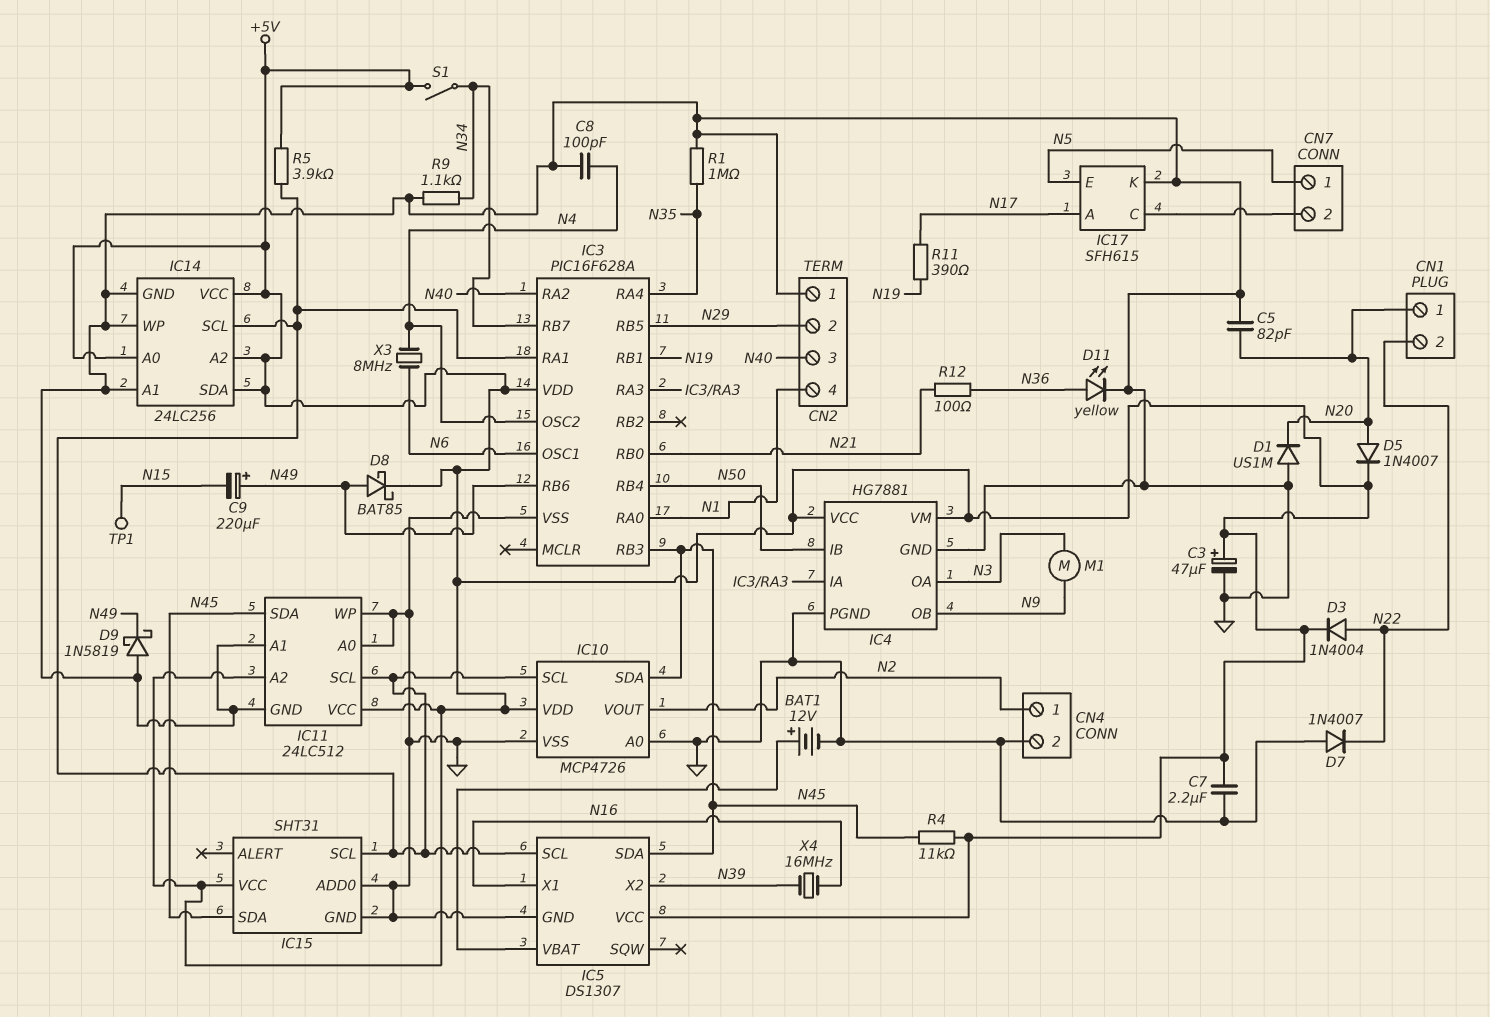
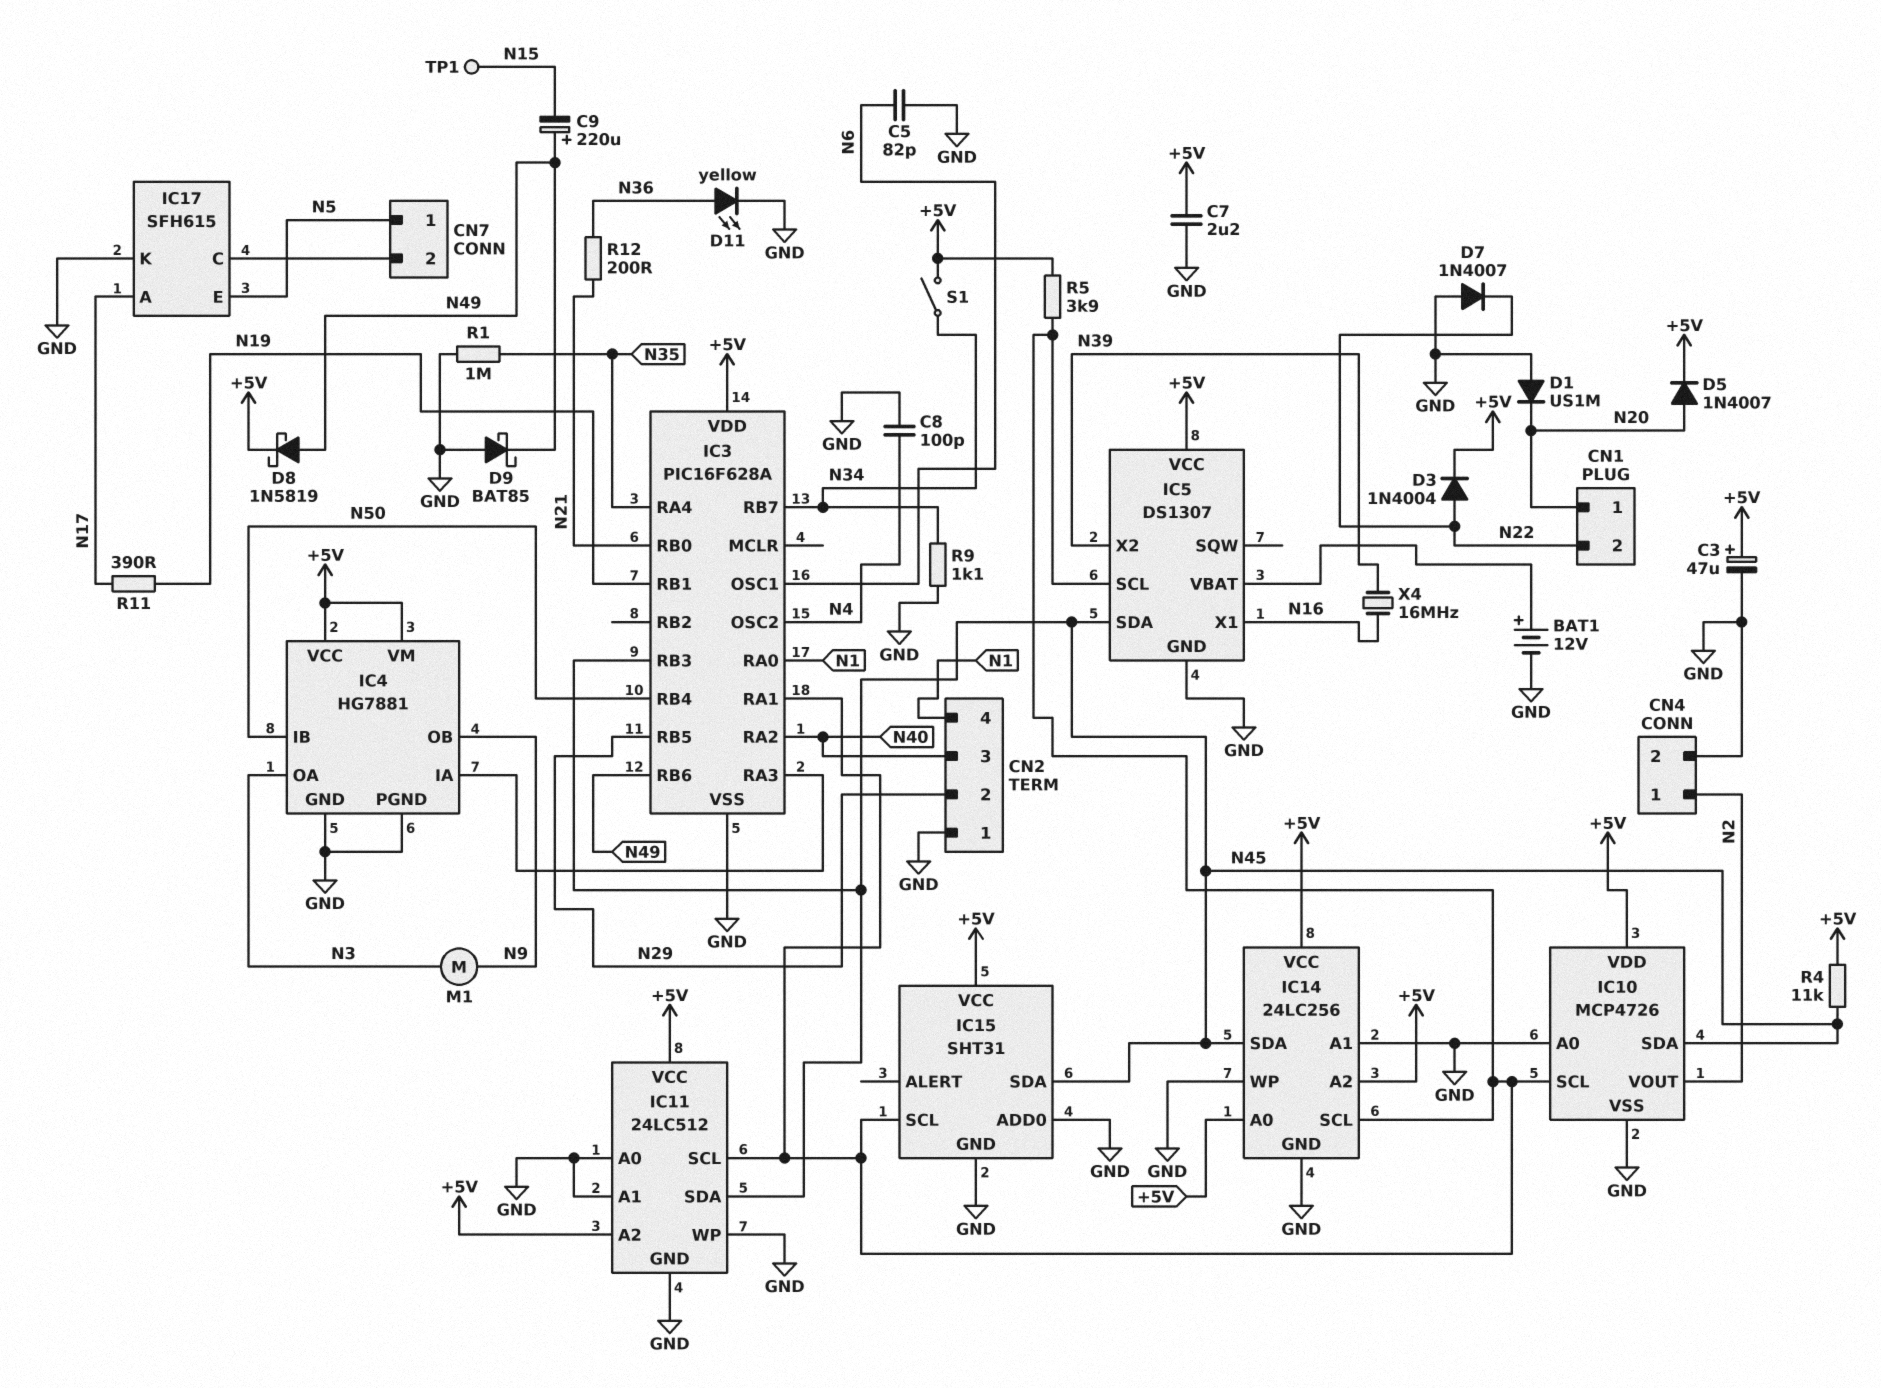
C5: 82pF (GND, N20) -> 82pF (GND, N6)
D8: schottky BAT85 (A N49, K +5V) -> schottky 1N5819 (A N49, K +5V)
D9: schottky 1N5819 (A GND, K N49) -> schottky BAT85 (A GND, K N49)
IC14 pin SDA: +5V -> N45
R12: 100 (N21, N36) -> 200 (N21, N36)
X3: 8MHz (N4, N6) -> none

